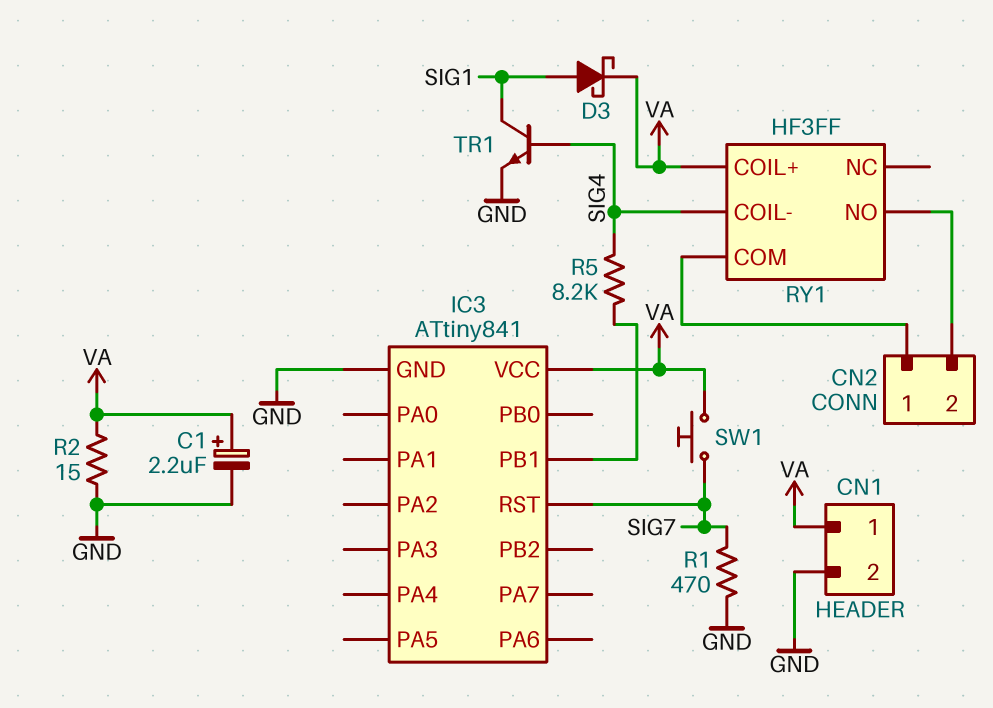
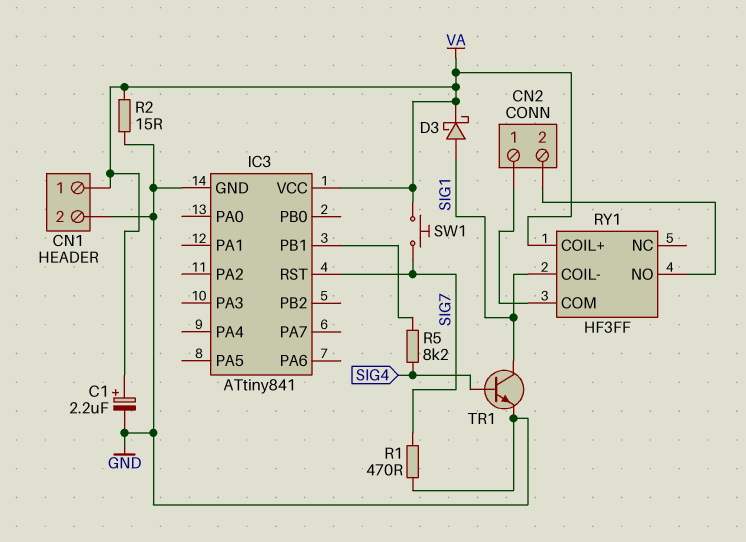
RY1 pin COIL-: SIG4 -> SIG1

